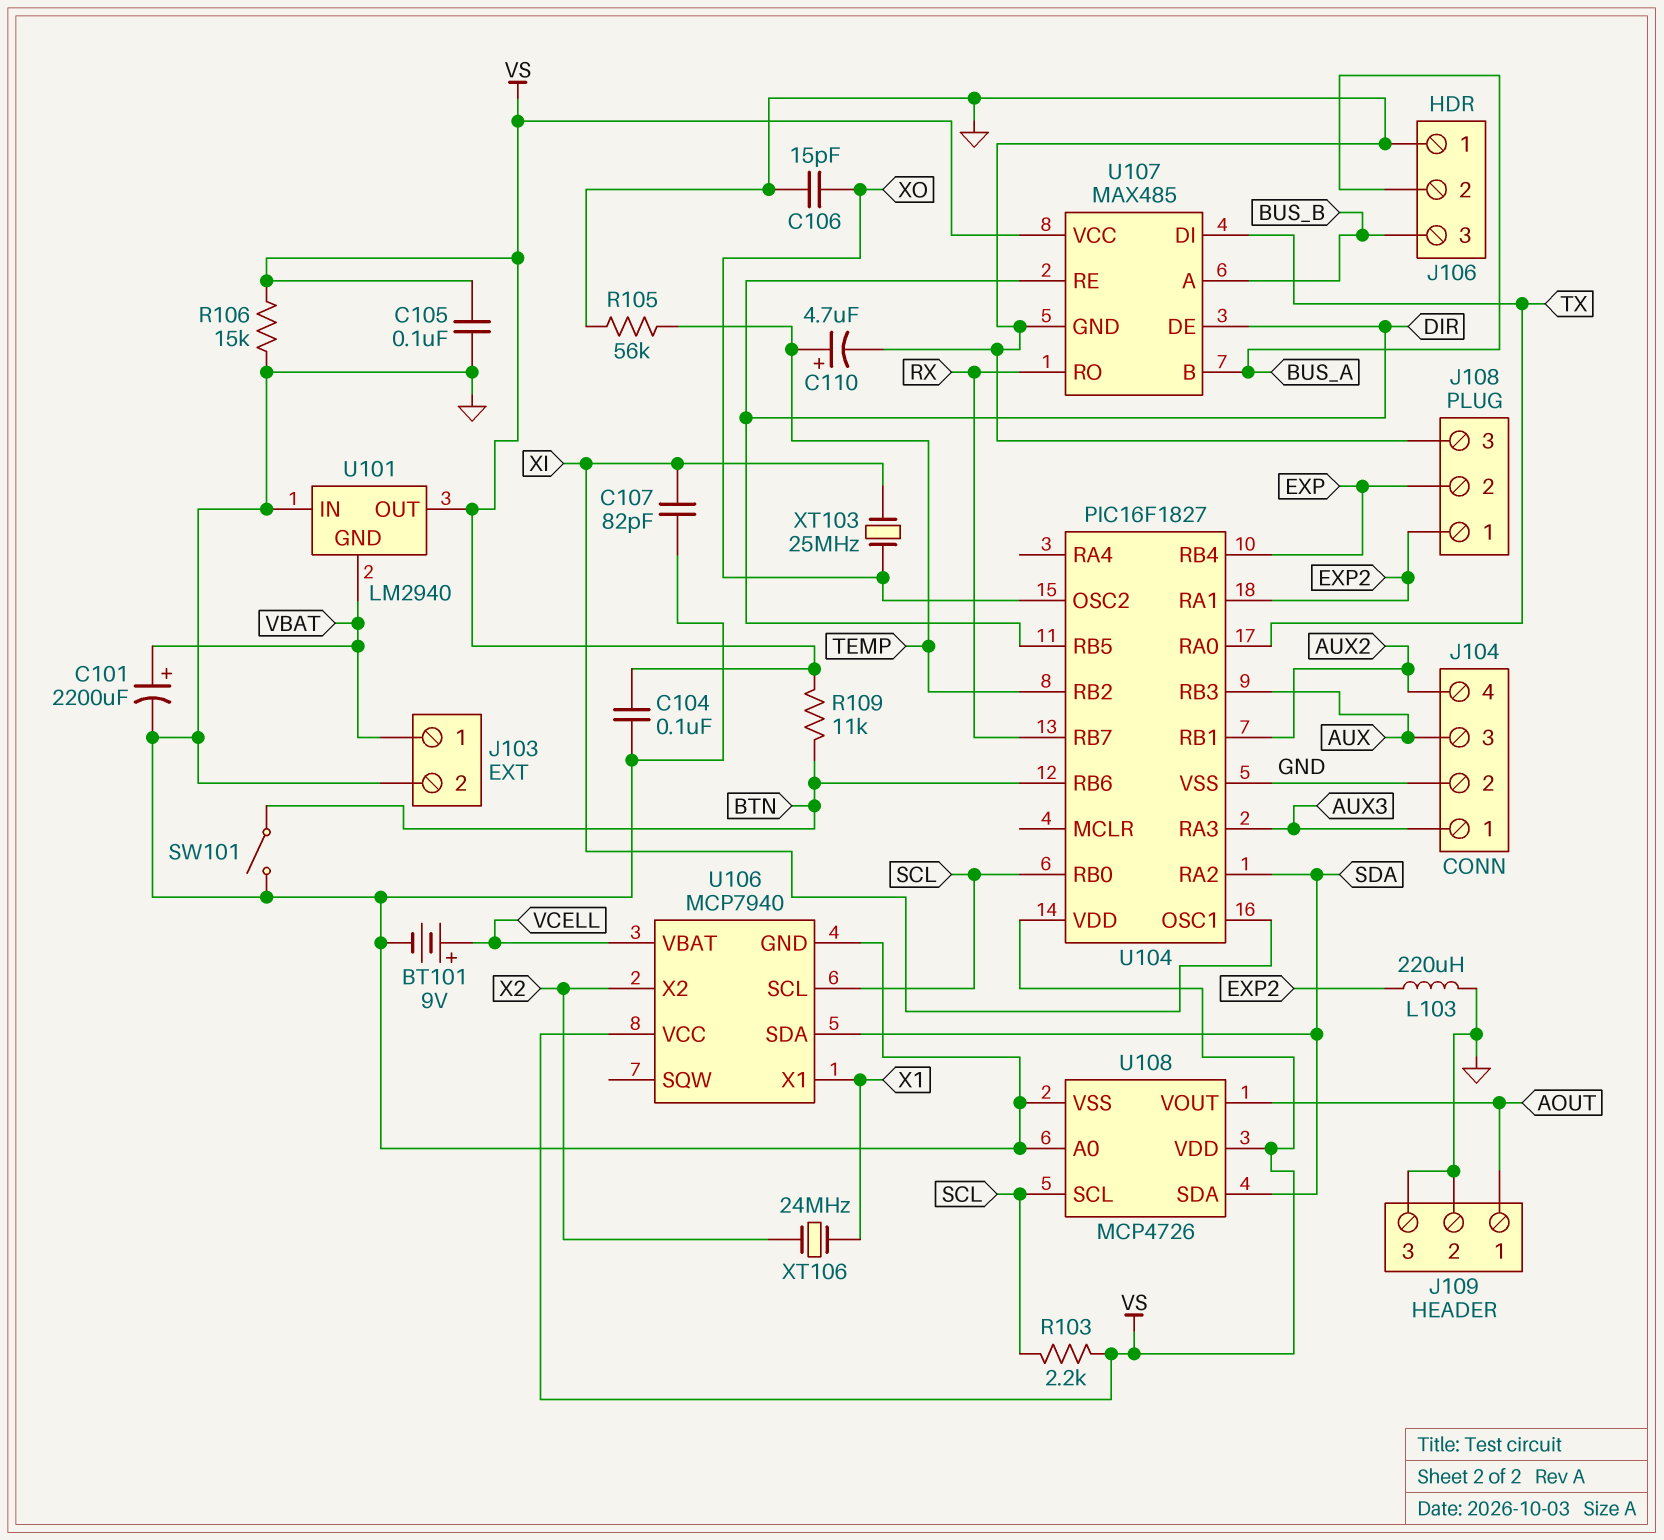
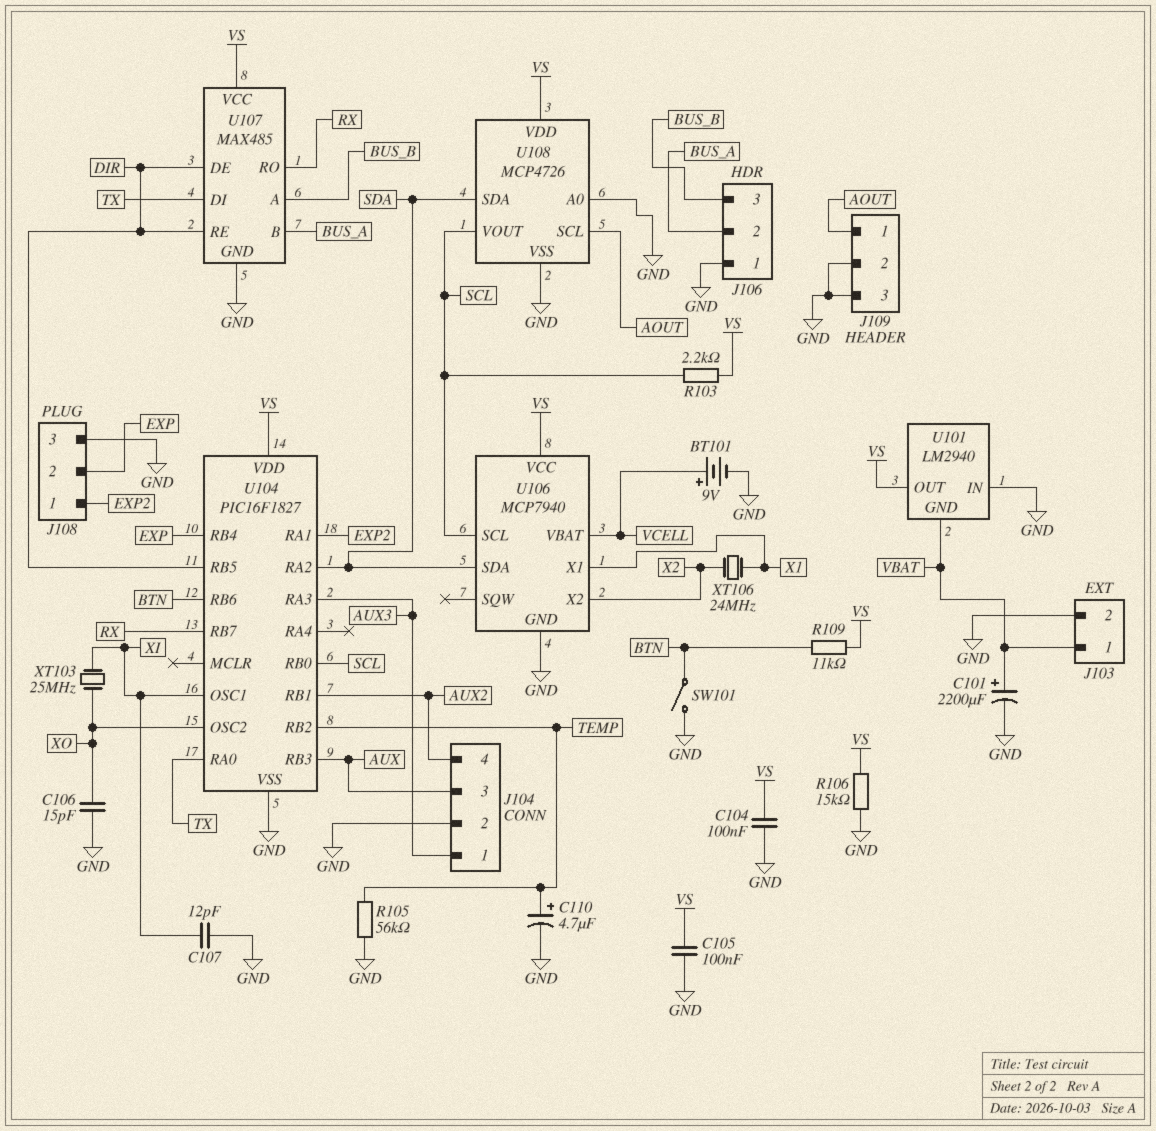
C107: 82pF (GND, XI) -> 12pF (GND, XI)
L103: 220uH (EXP2, GND) -> none
U108 pin SCL: SCL -> AOUT
U108 pin VOUT: AOUT -> SCL

